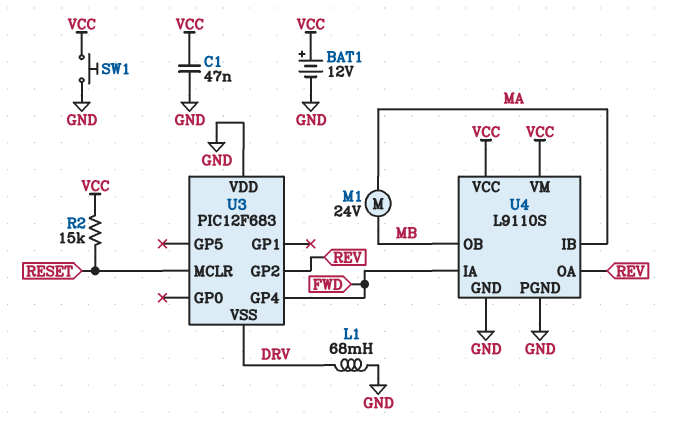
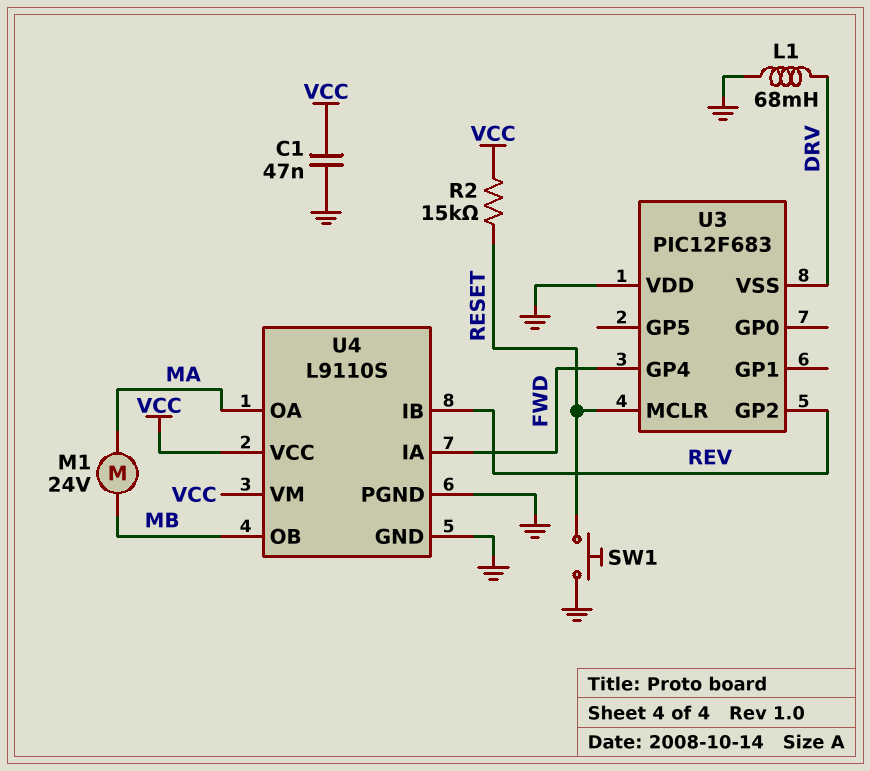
BAT1: 12V (plus VCC, minus GND) -> none
SW1: button (GND, VCC) -> button (GND, RESET)
U4 pin IB: MA -> REV
U4 pin OA: REV -> MA

